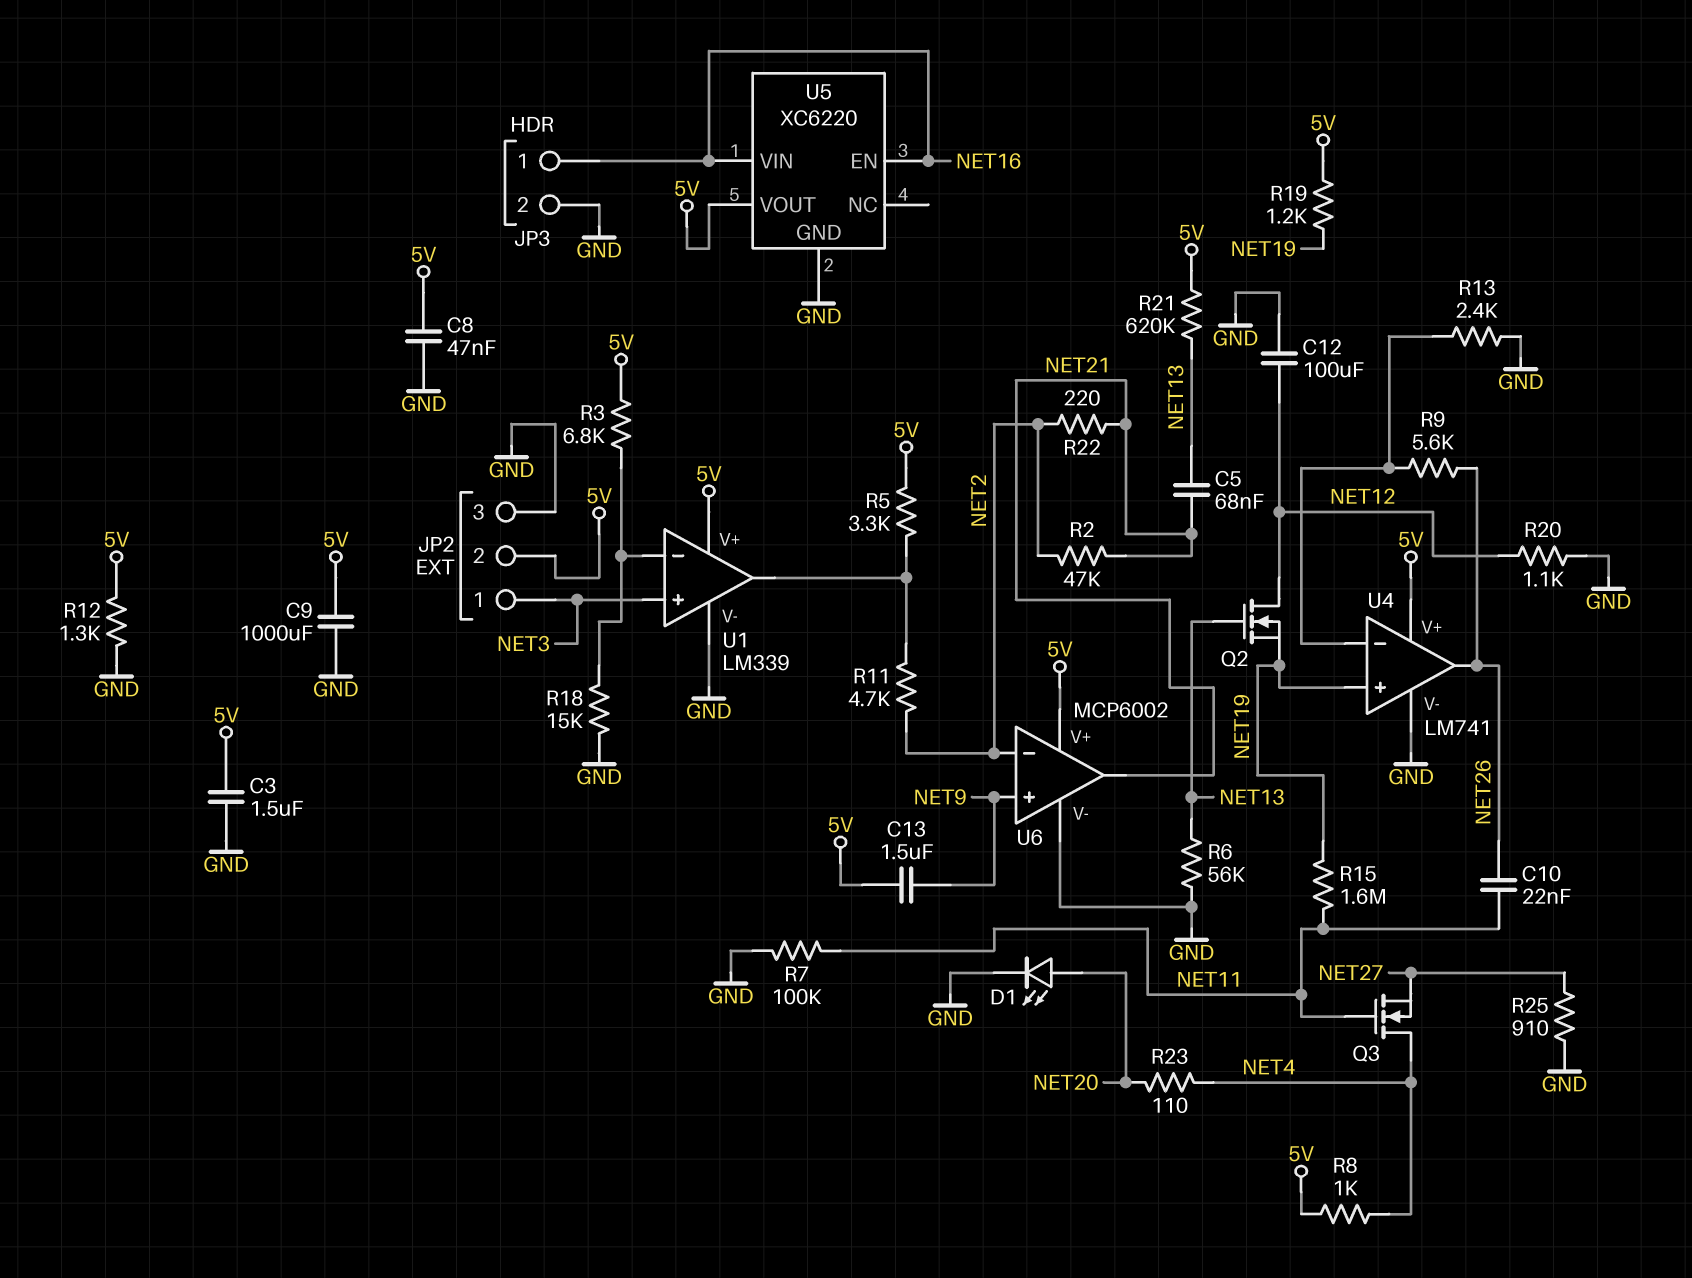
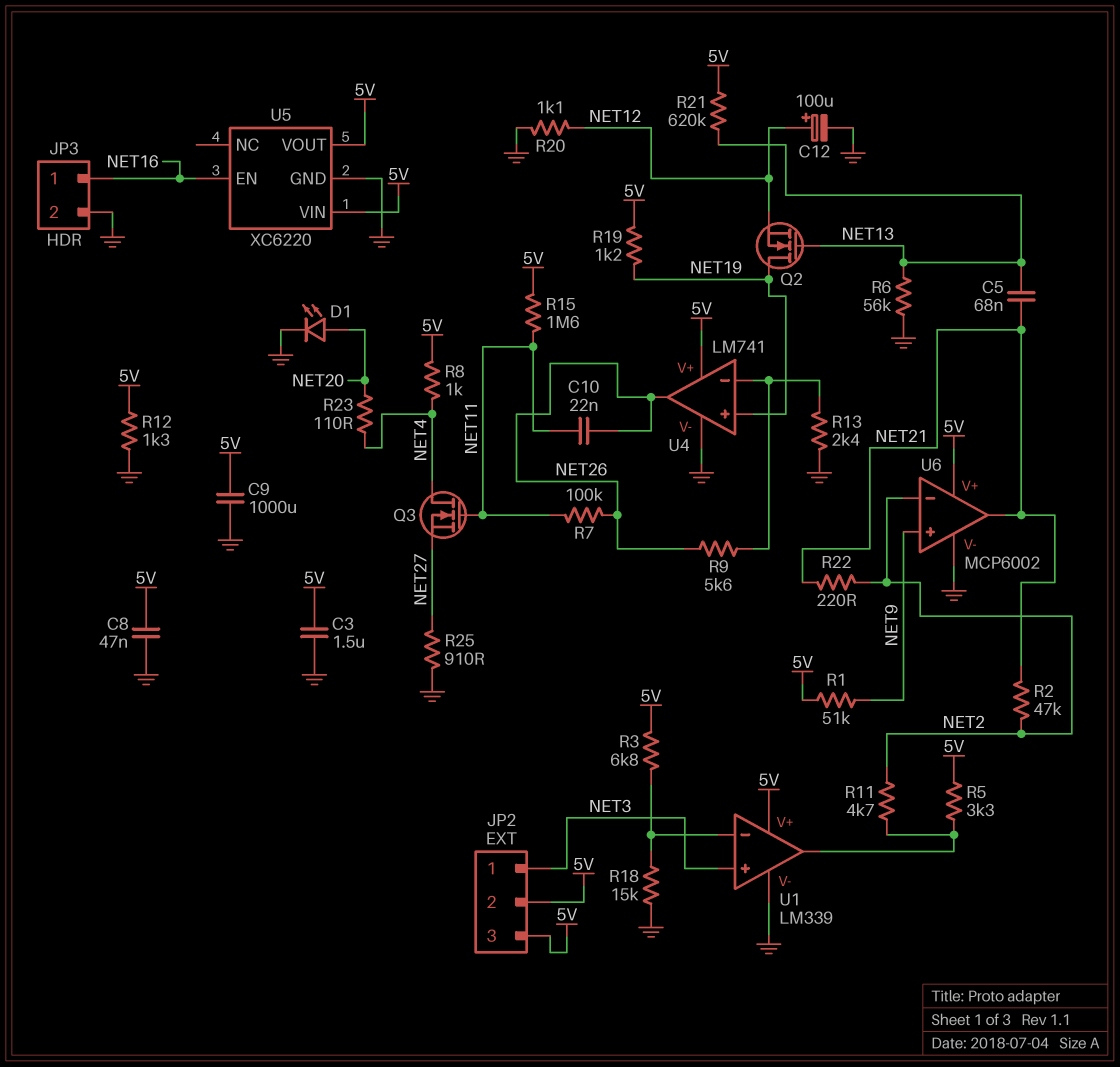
C12: 100uF (GND, NET12) -> 100uF (plus NET12, minus GND)
C13: 1.5uF (5V, NET9) -> none
JP2 pin 3: GND -> 5V
Q2: NMOS (G NET13, D NET12, S NET19) -> NMOS (G NET13, D NET19, S NET12)
R1: none -> 51k (5V, NET9)
R7: 100k (GND, NET11) -> 100k (NET11, NET26)
R15: 1.6M (NET11, NET19) -> 1.6M (5V, NET11)
U5 pin VIN: NET16 -> 5V

